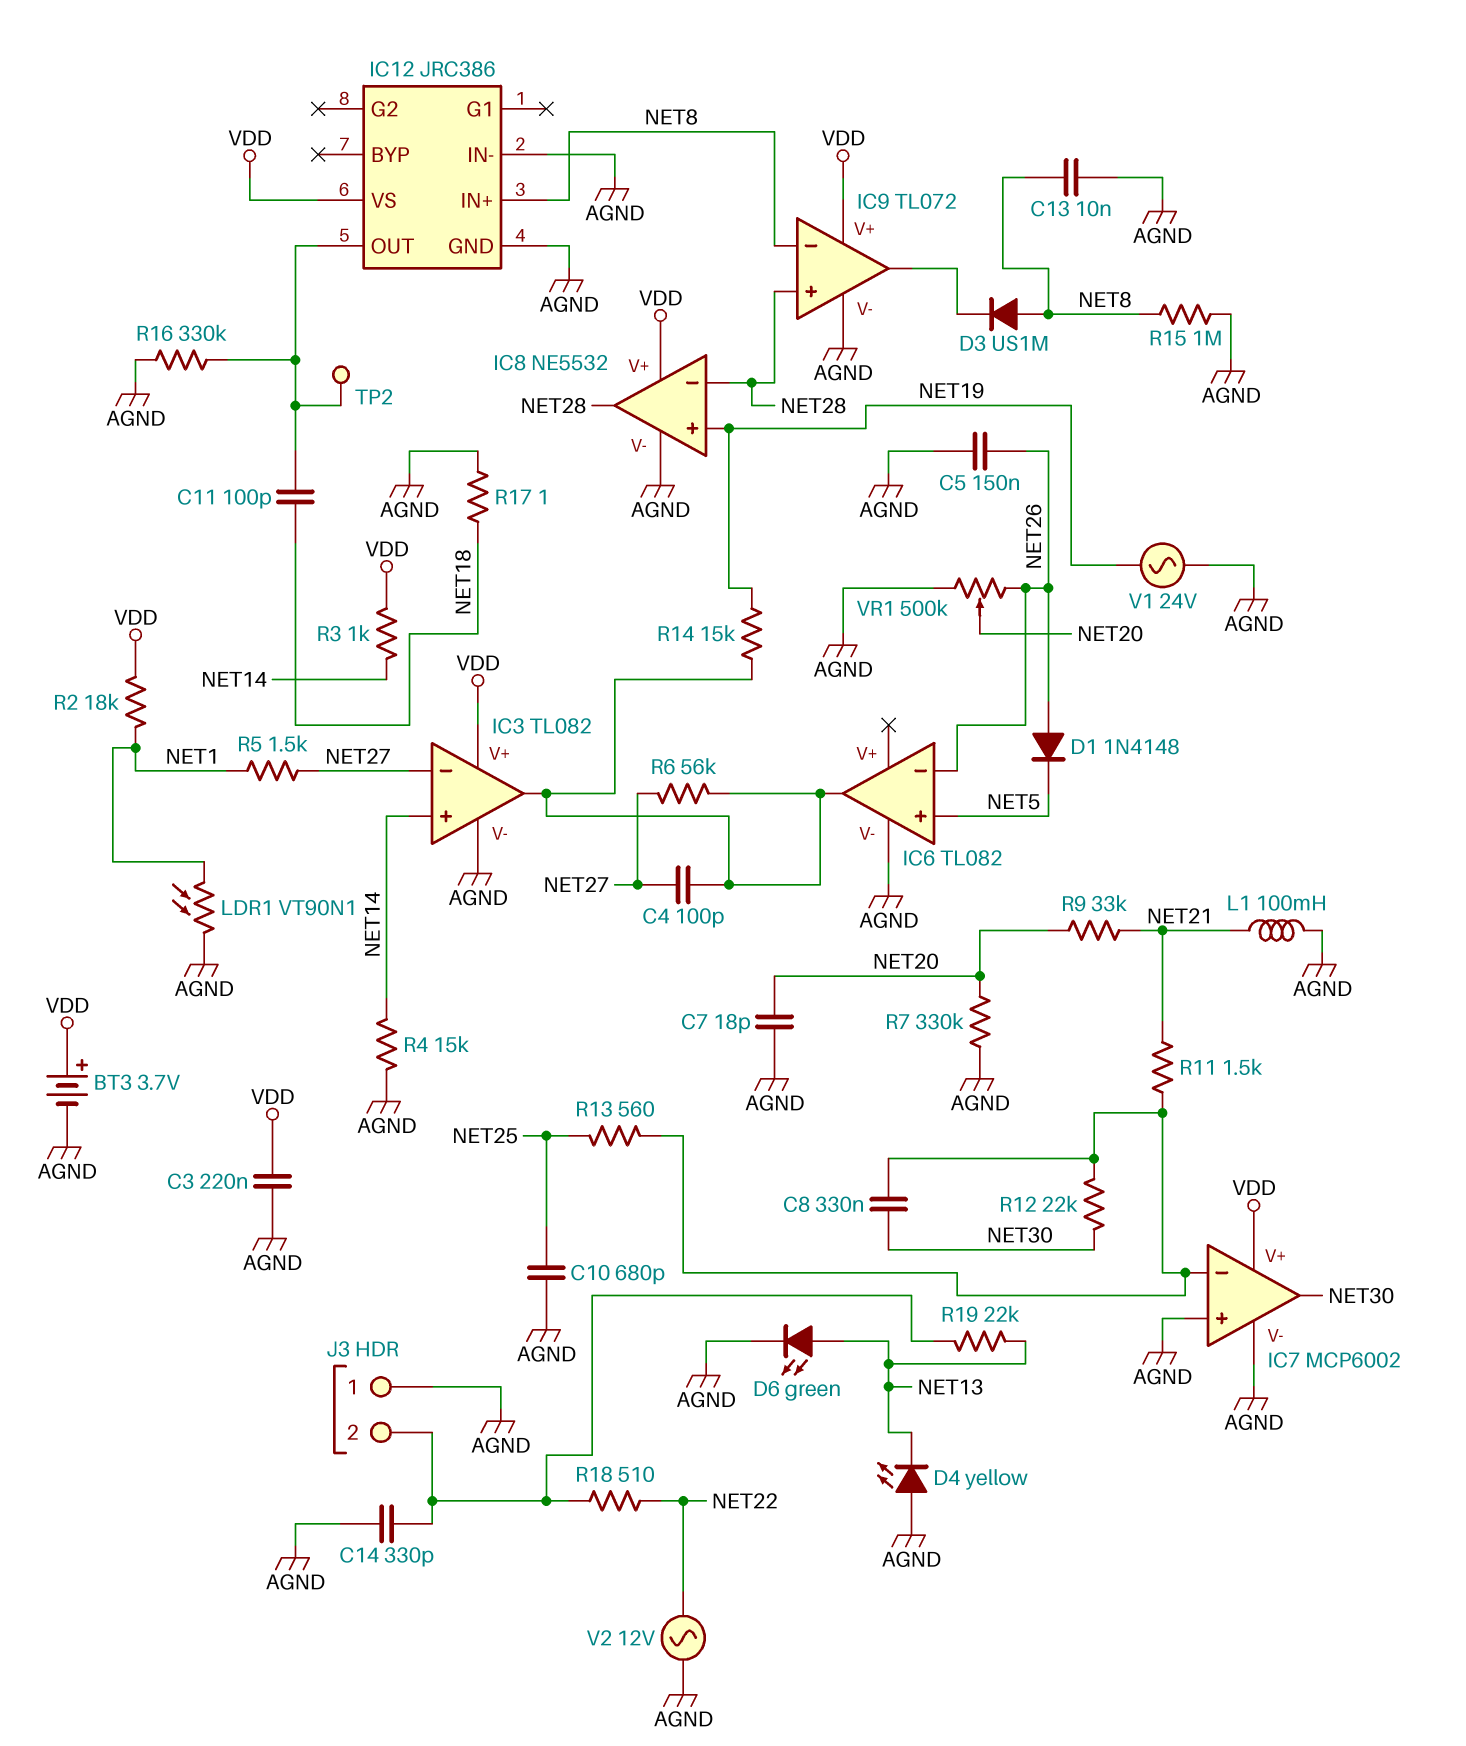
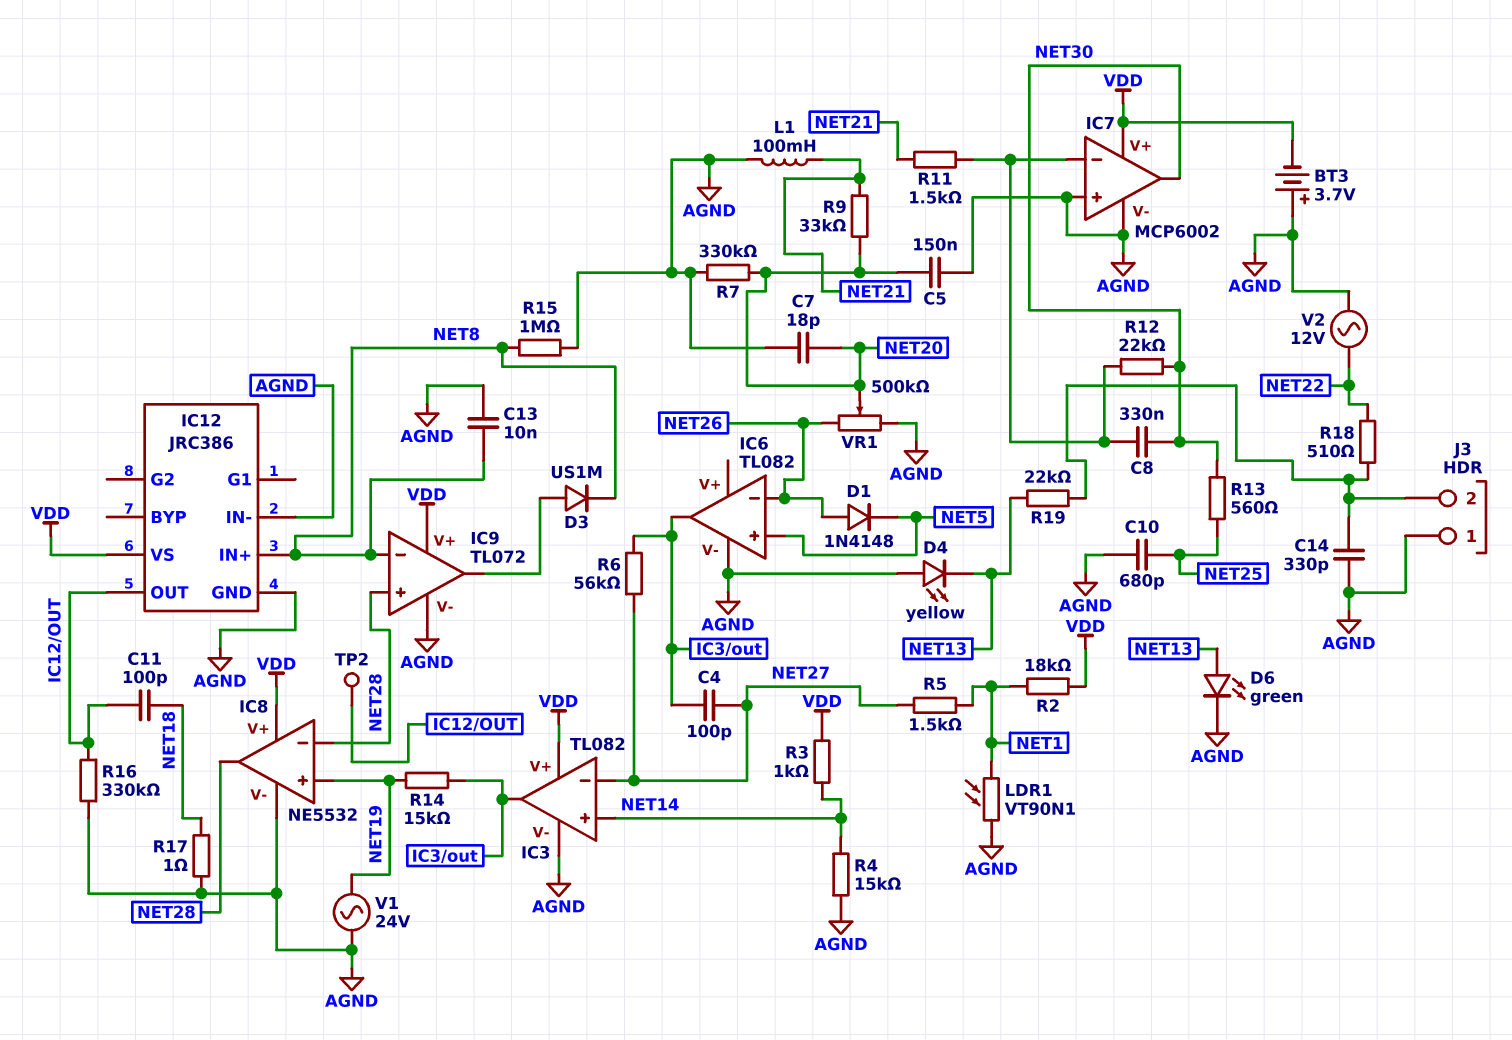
BT3: 3.7V (plus VDD, minus AGND) -> 3.7V (plus AGND, minus VDD)
C3: 220nF (AGND, VDD) -> none
C5: 150nF (AGND, NET26) -> 150nF (AGND, NET20)
D3: diode US1M (A NET8, K IC9/out) -> diode US1M (A IC9/out, K NET8)
R13: 560 (IC7/in-, NET25) -> 560 (NET25, NET30)

